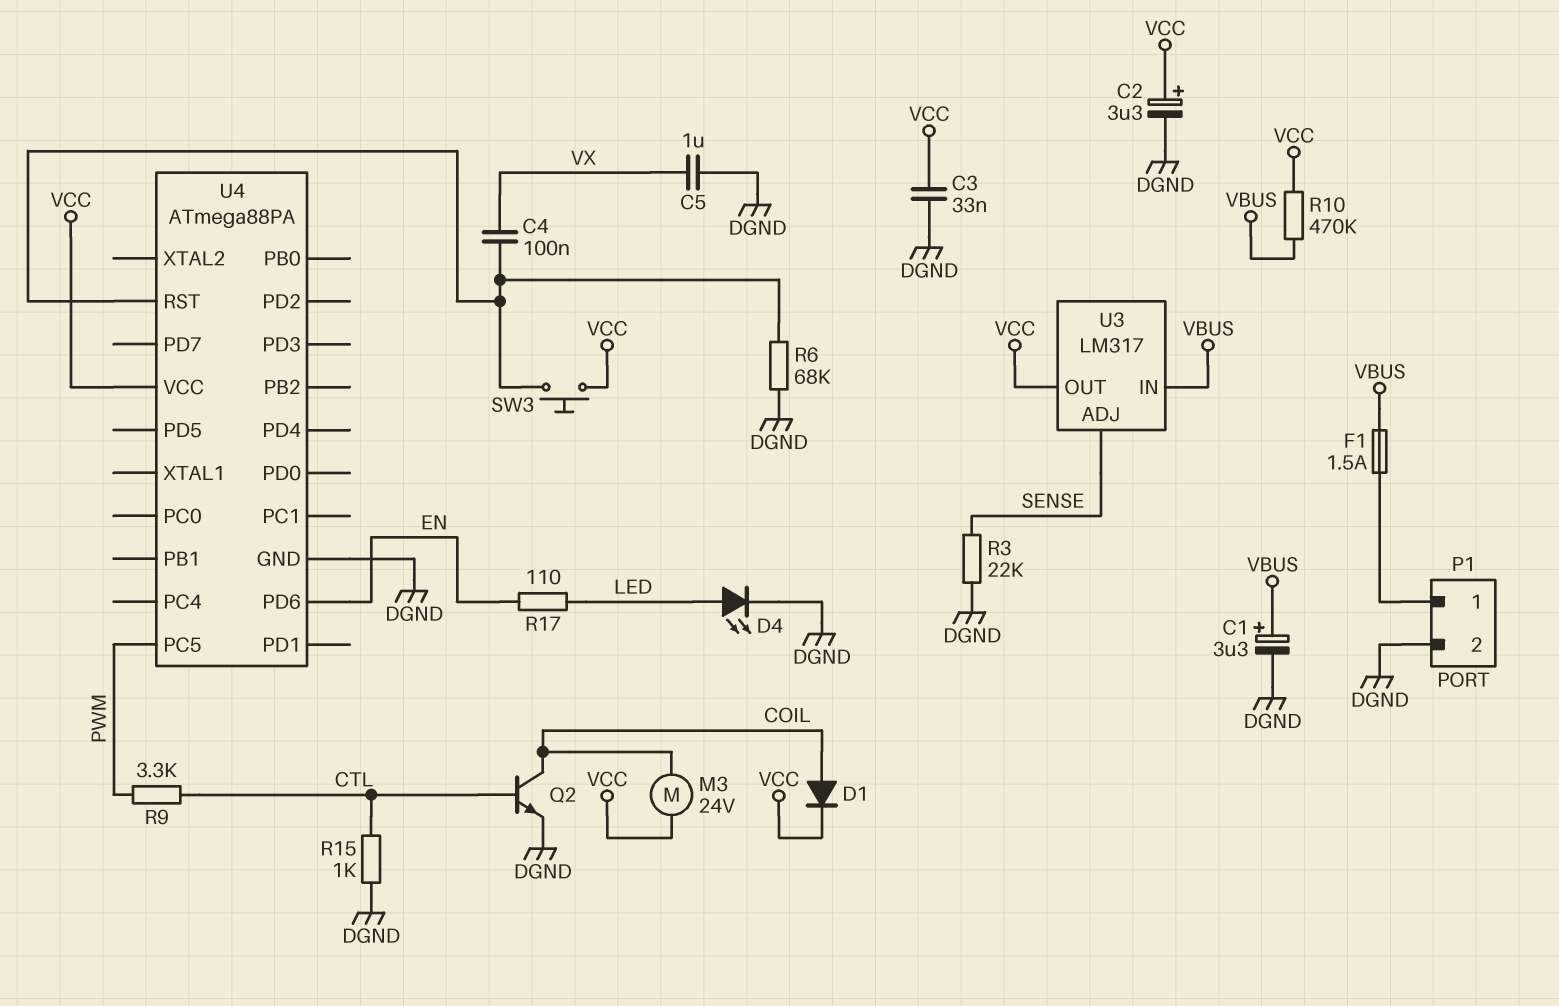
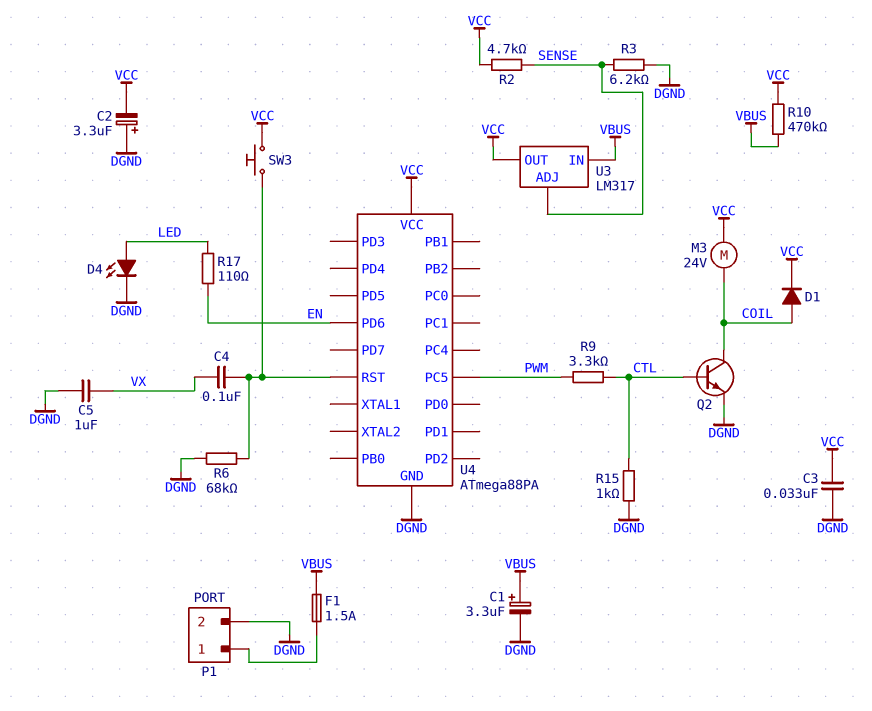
C2: 3.3uF (plus VCC, minus DGND) -> 3.3uF (plus DGND, minus VCC)
R2: none -> 4.7k (SENSE, VCC)
R3: 22k (DGND, SENSE) -> 6.2k (DGND, SENSE)

